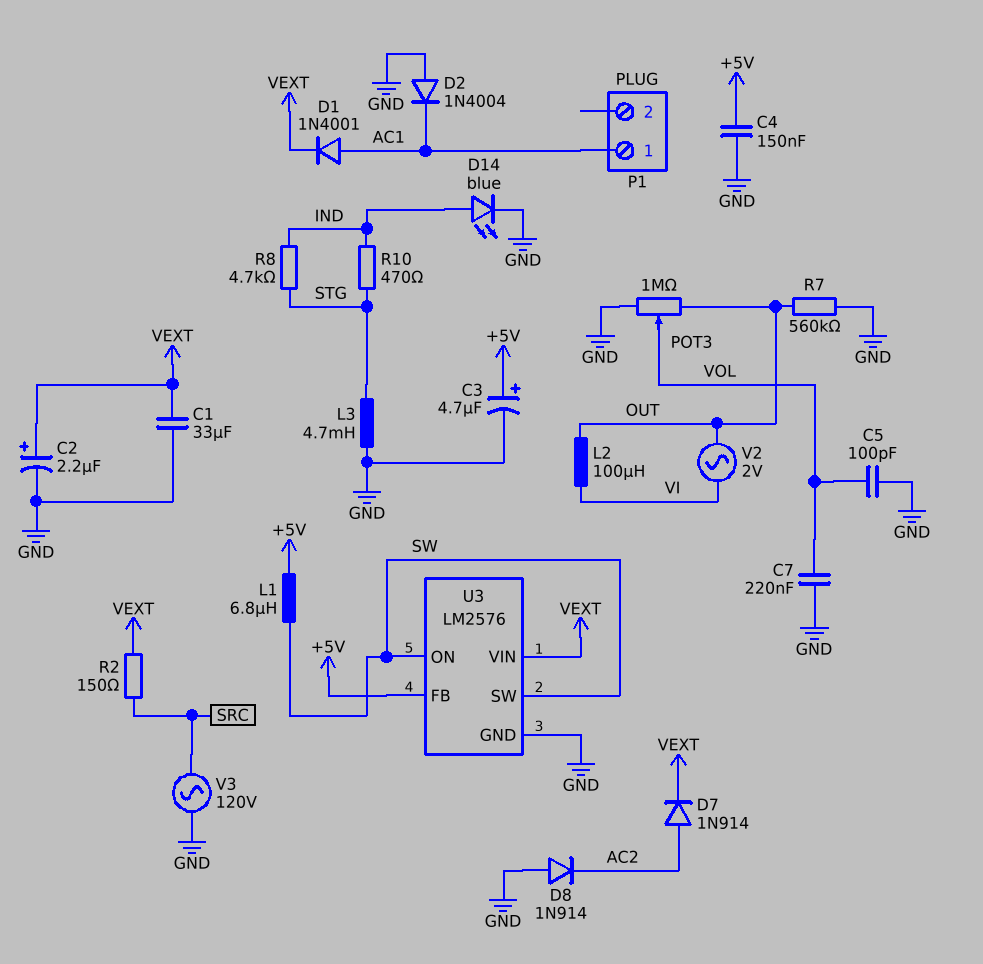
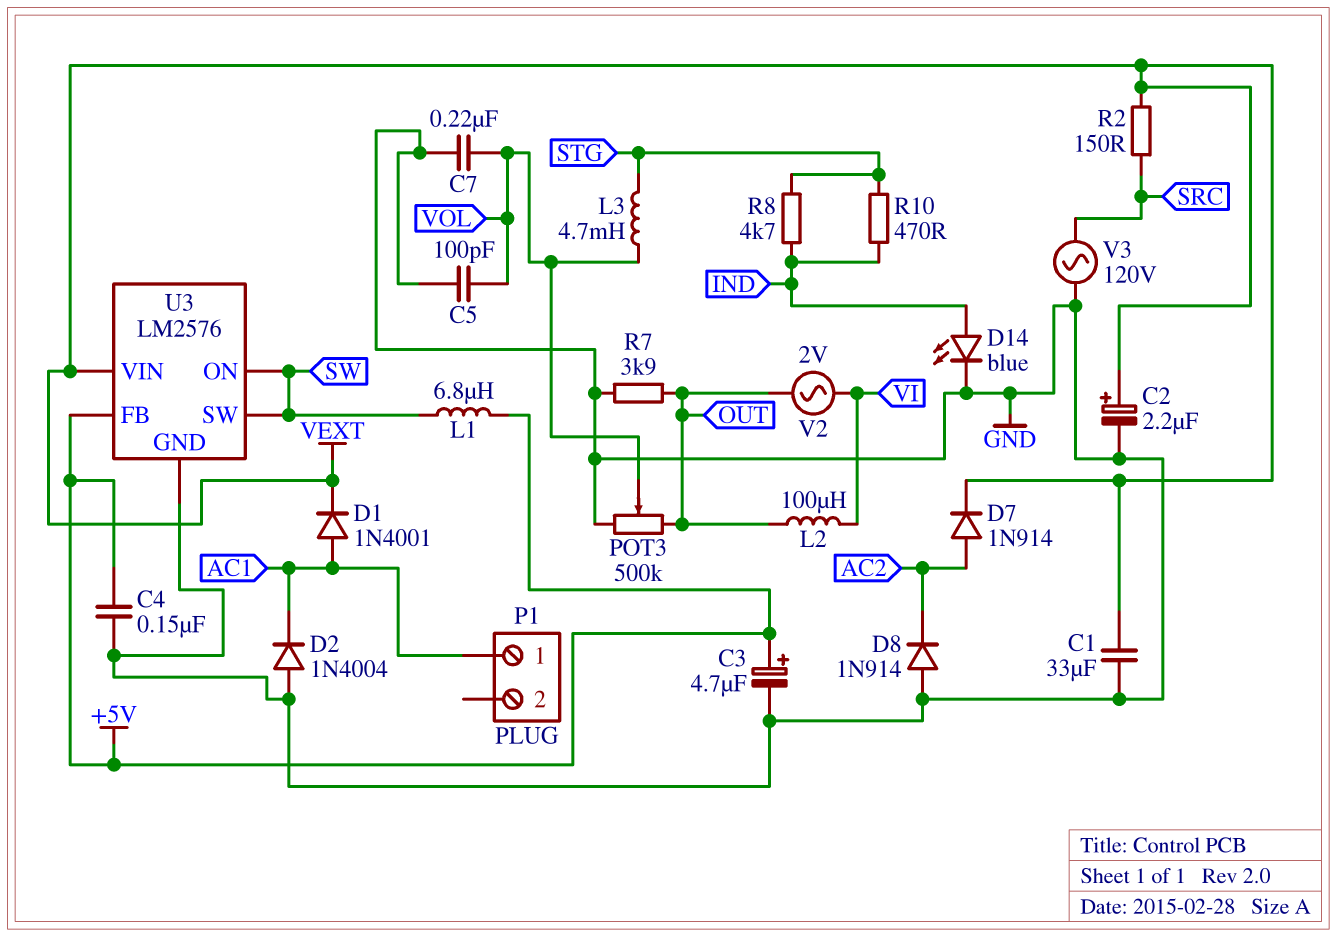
L3: 4.7mH (GND, STG) -> 4.7mH (STG, VOL)
POT3: 1M (GND, OUT, wiper VOL) -> 500k (GND, OUT, wiper VOL)
R7: 560k (GND, OUT) -> 3.9k (GND, OUT)

